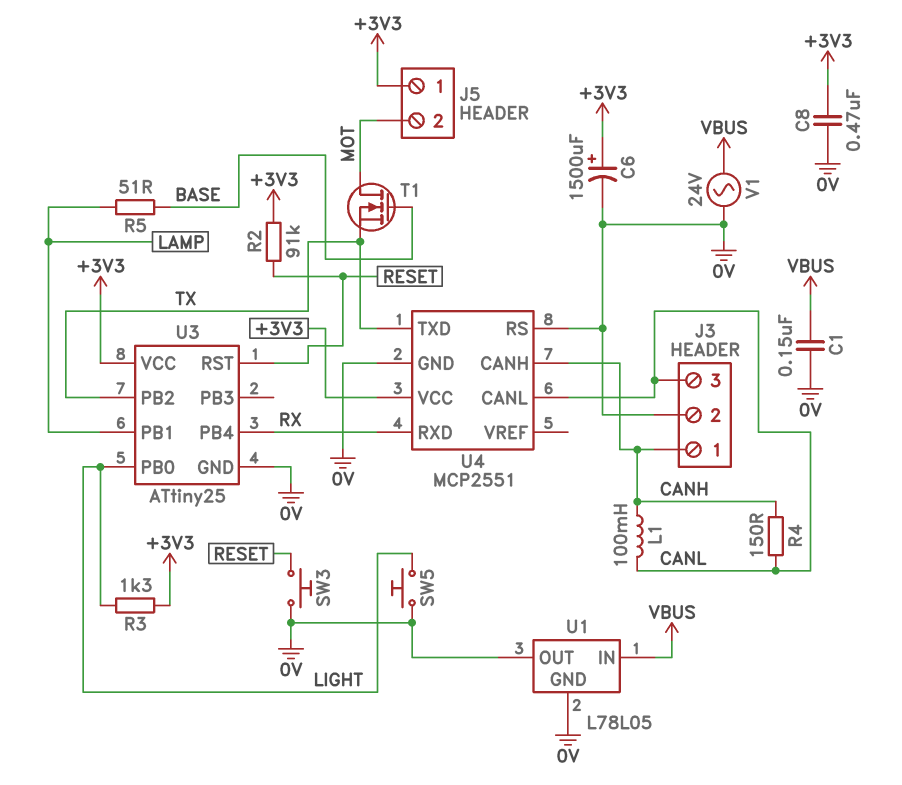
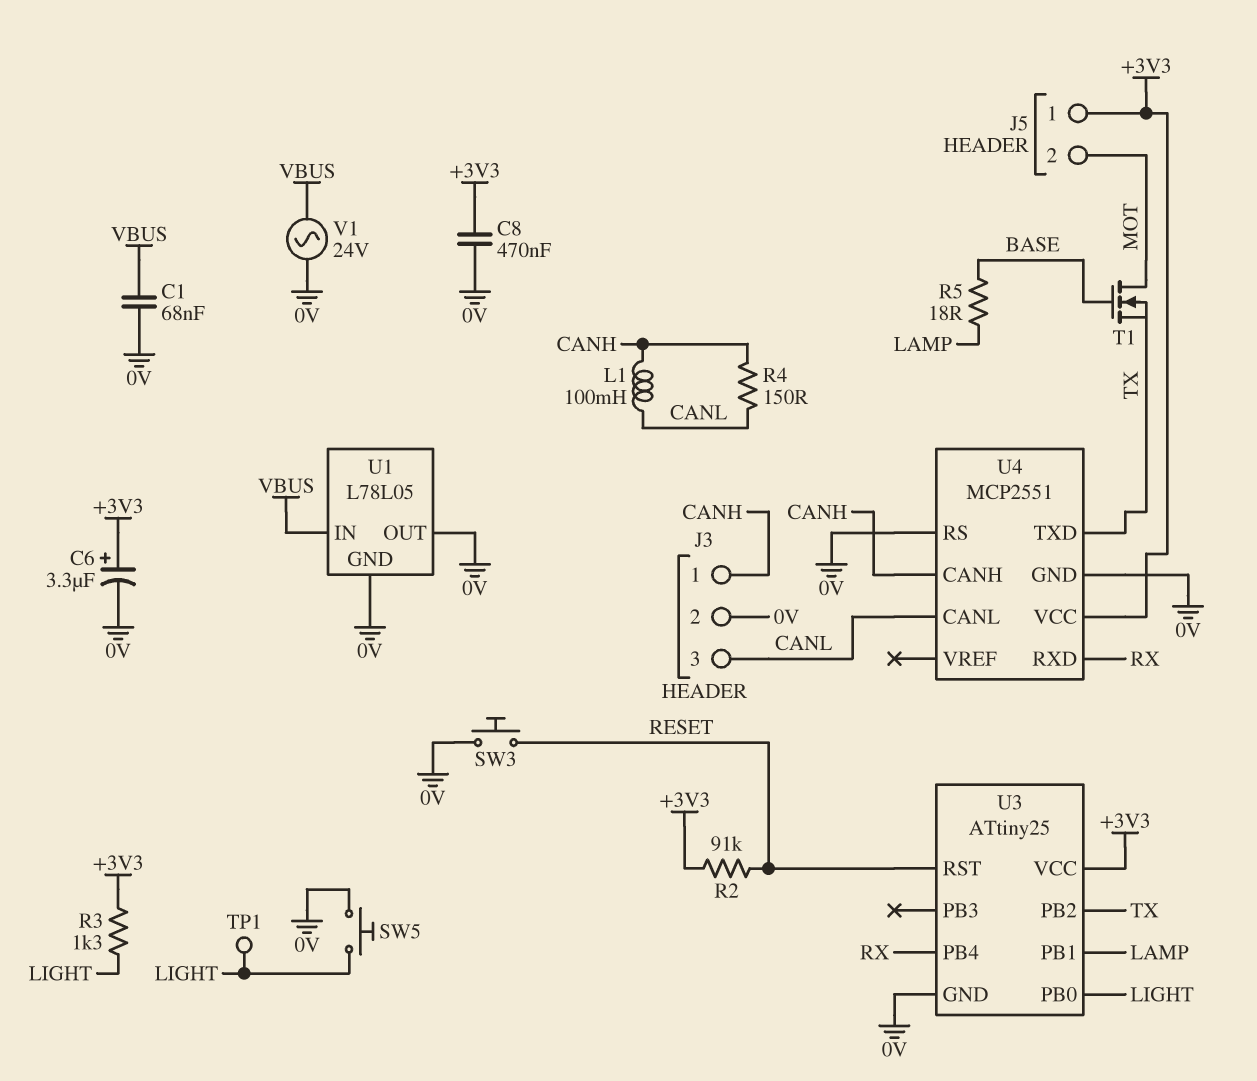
C1: 150nF (0V, VBUS) -> 68nF (0V, VBUS)
C6: 1500uF (plus +3V3, minus 0V) -> 3.3uF (plus +3V3, minus 0V)
R5: 51 (BASE, LAMP) -> 18 (BASE, LAMP)
TP1: none -> test point (LIGHT)

